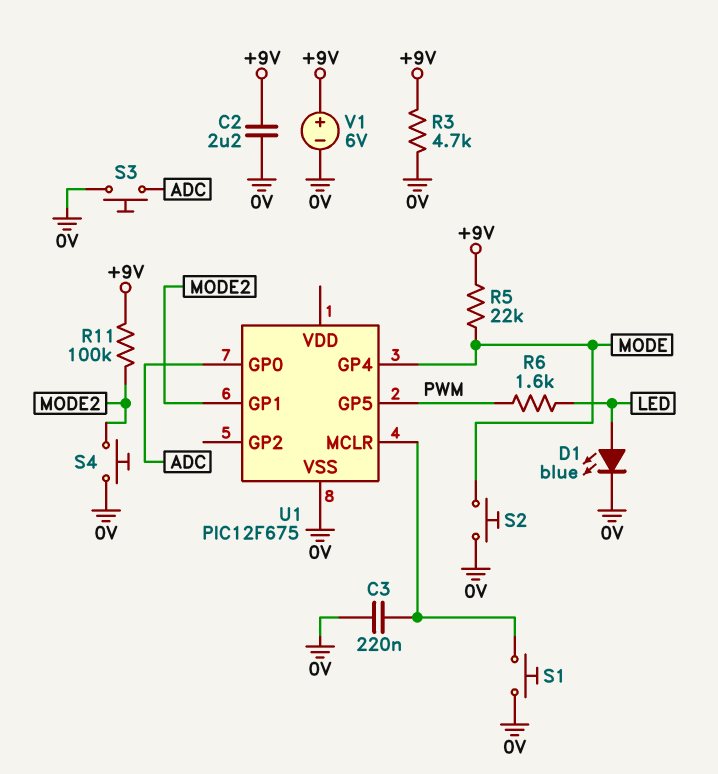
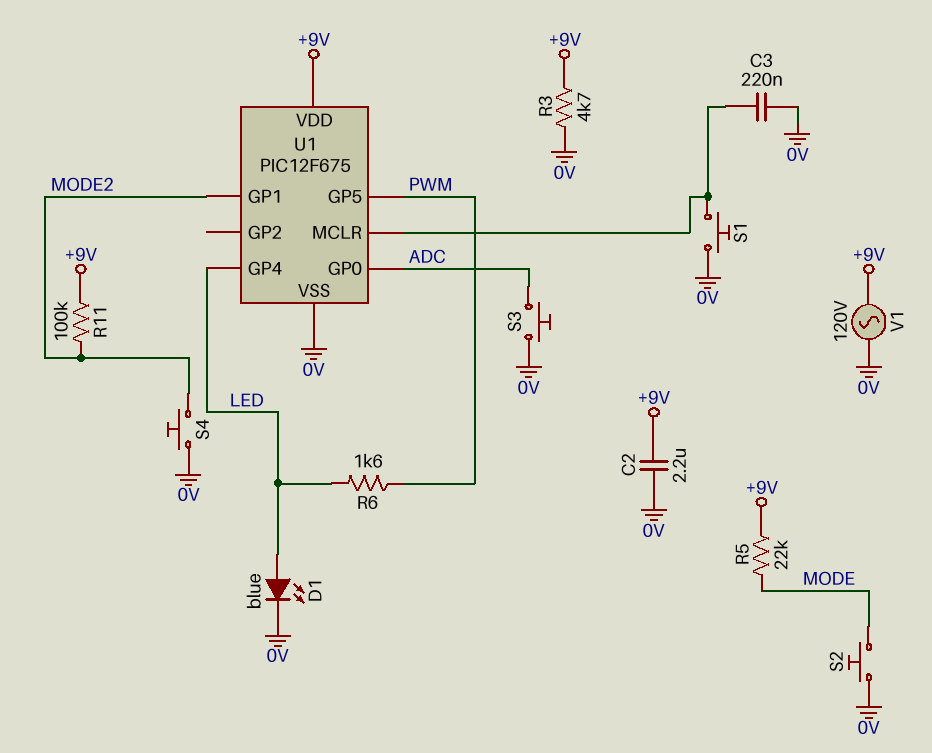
U1 pin GP4: MODE -> LED
U1 pin VDD: none -> +9V
V1: 6V (plus +9V, minus 0V) -> AC 120V (+9V, 0V)

